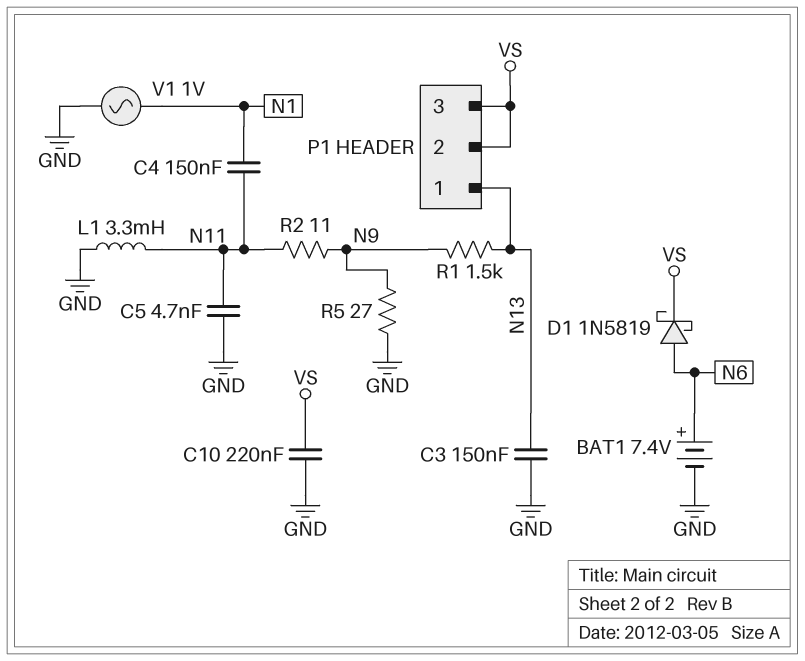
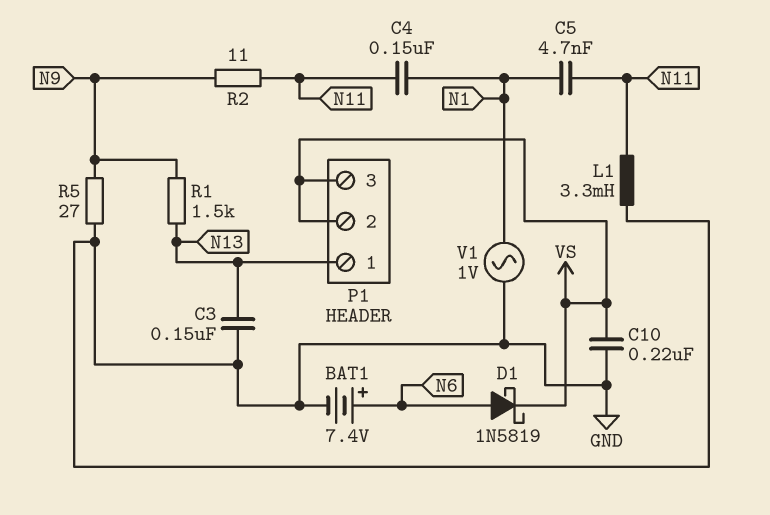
C5: 4.7nF (GND, N11) -> 4.7nF (N1, N11)

